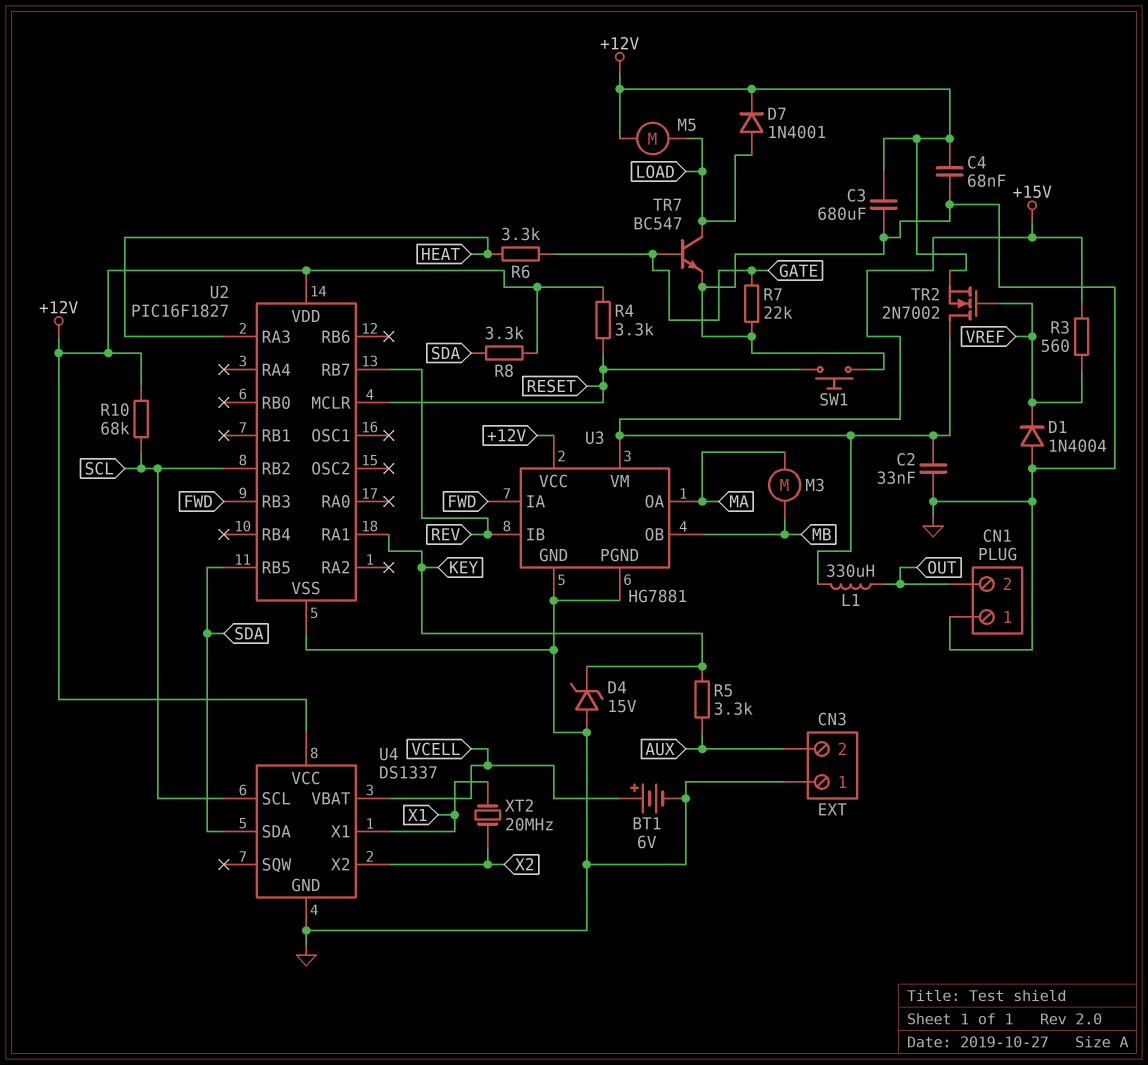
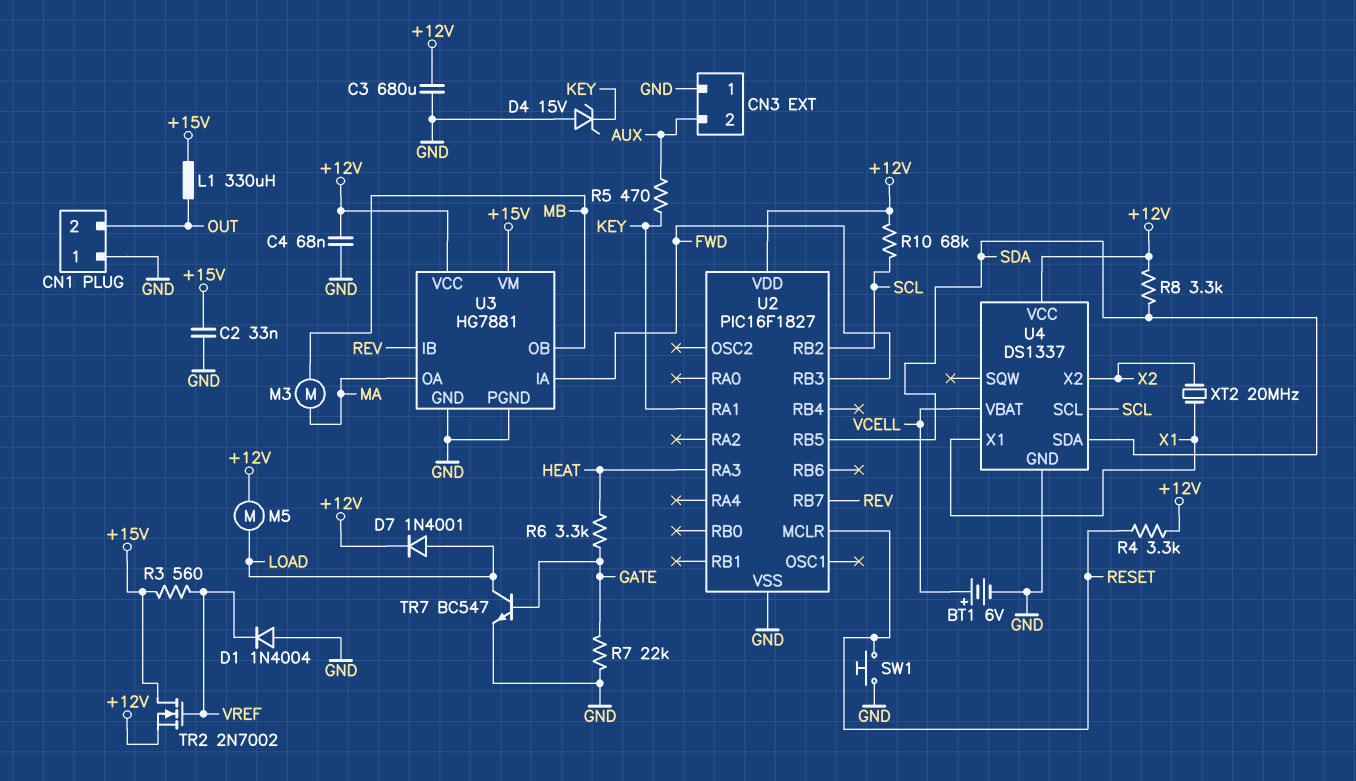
R5: 3.3k (AUX, KEY) -> 470 (AUX, KEY)

